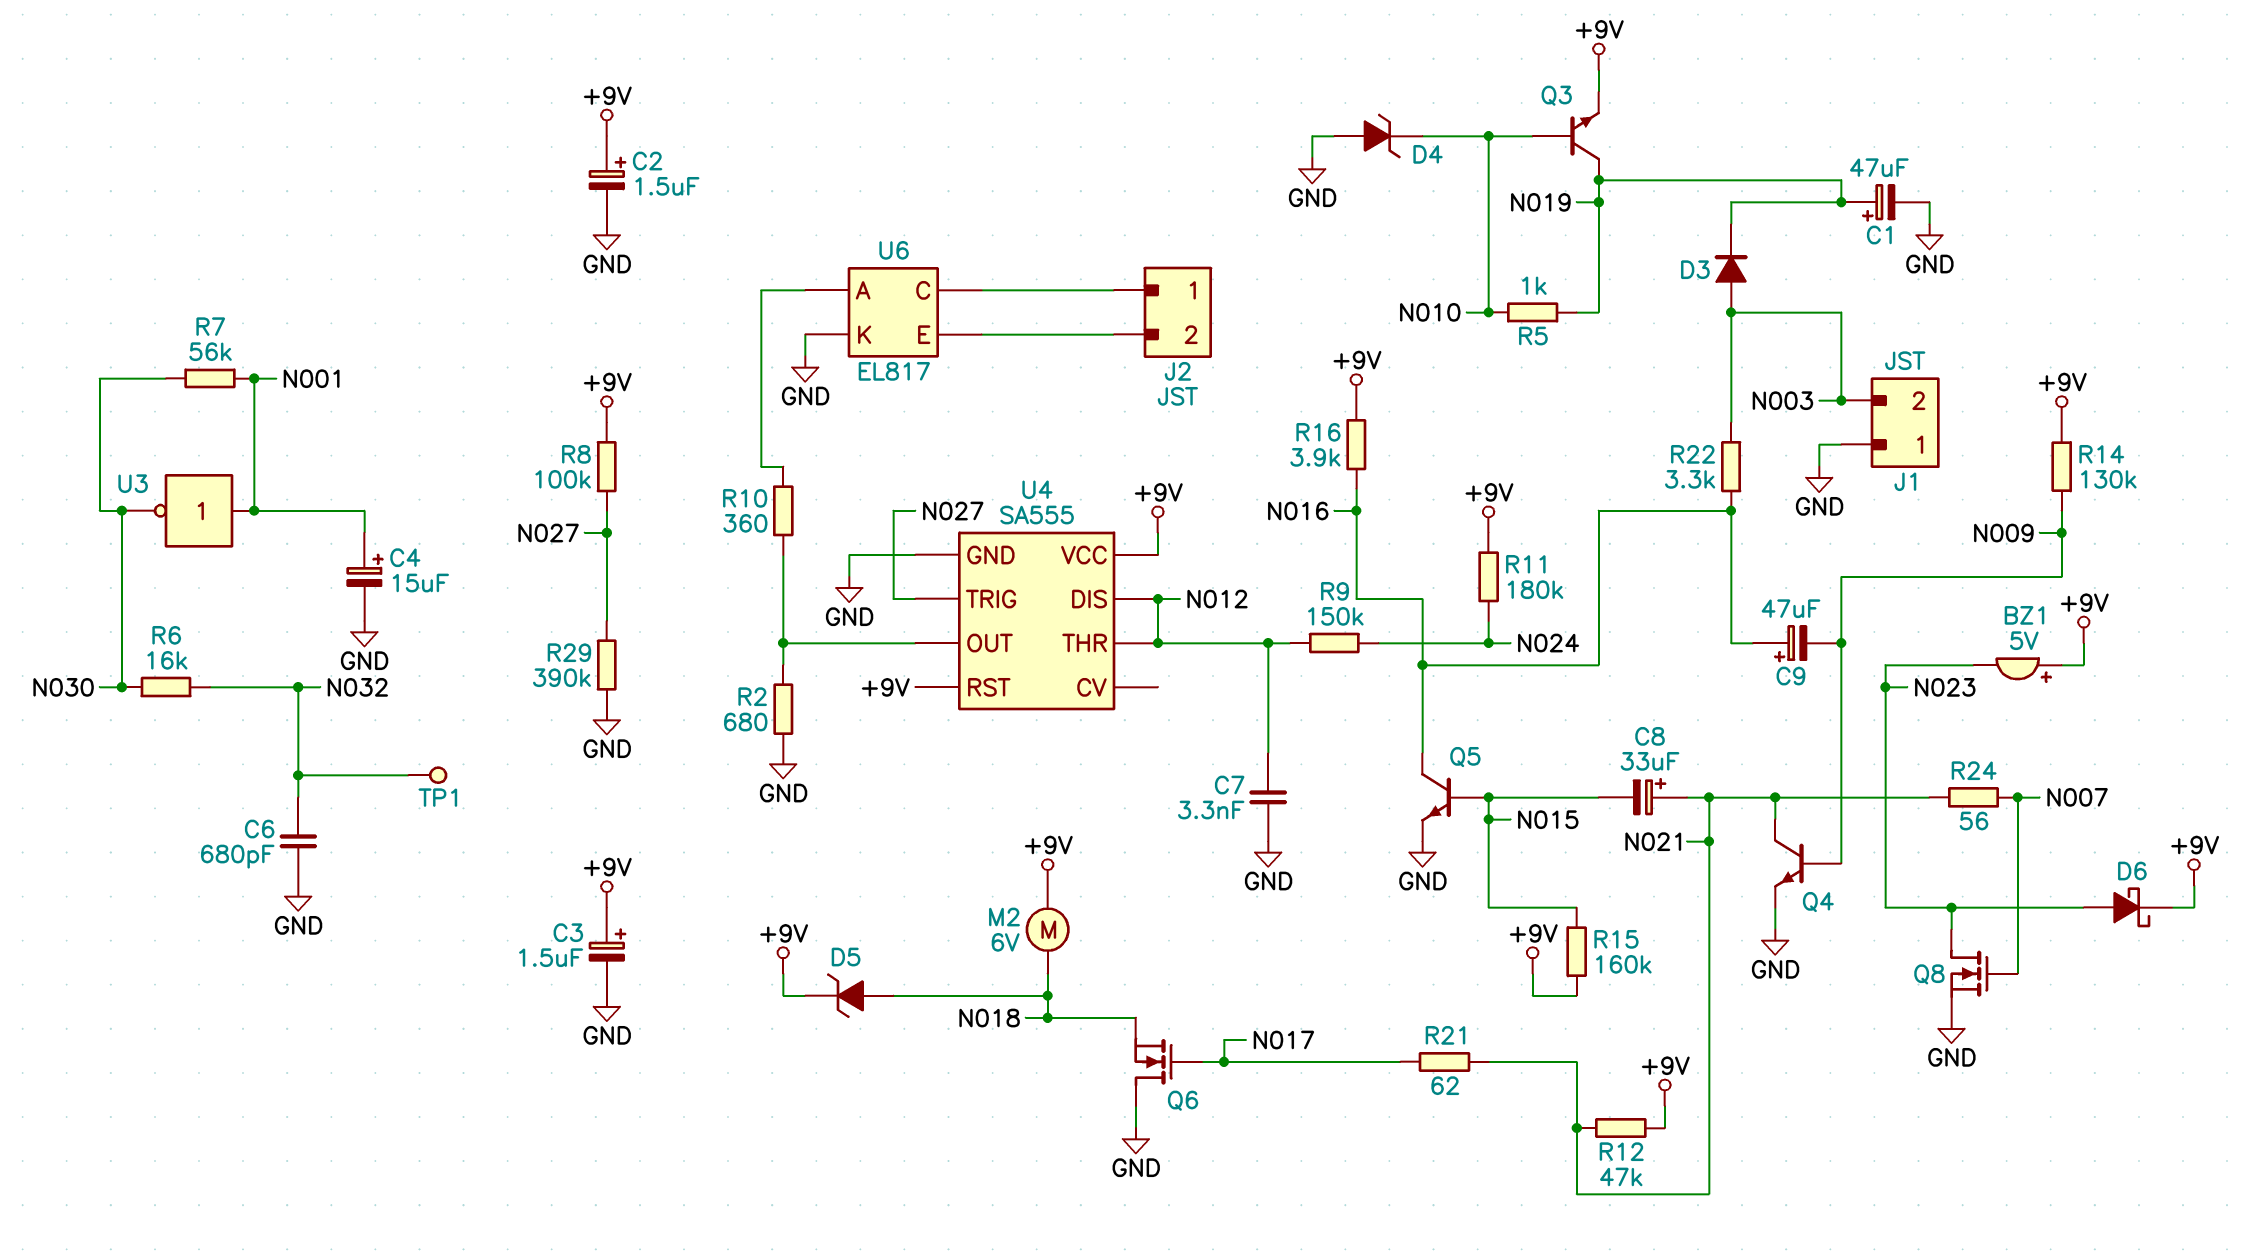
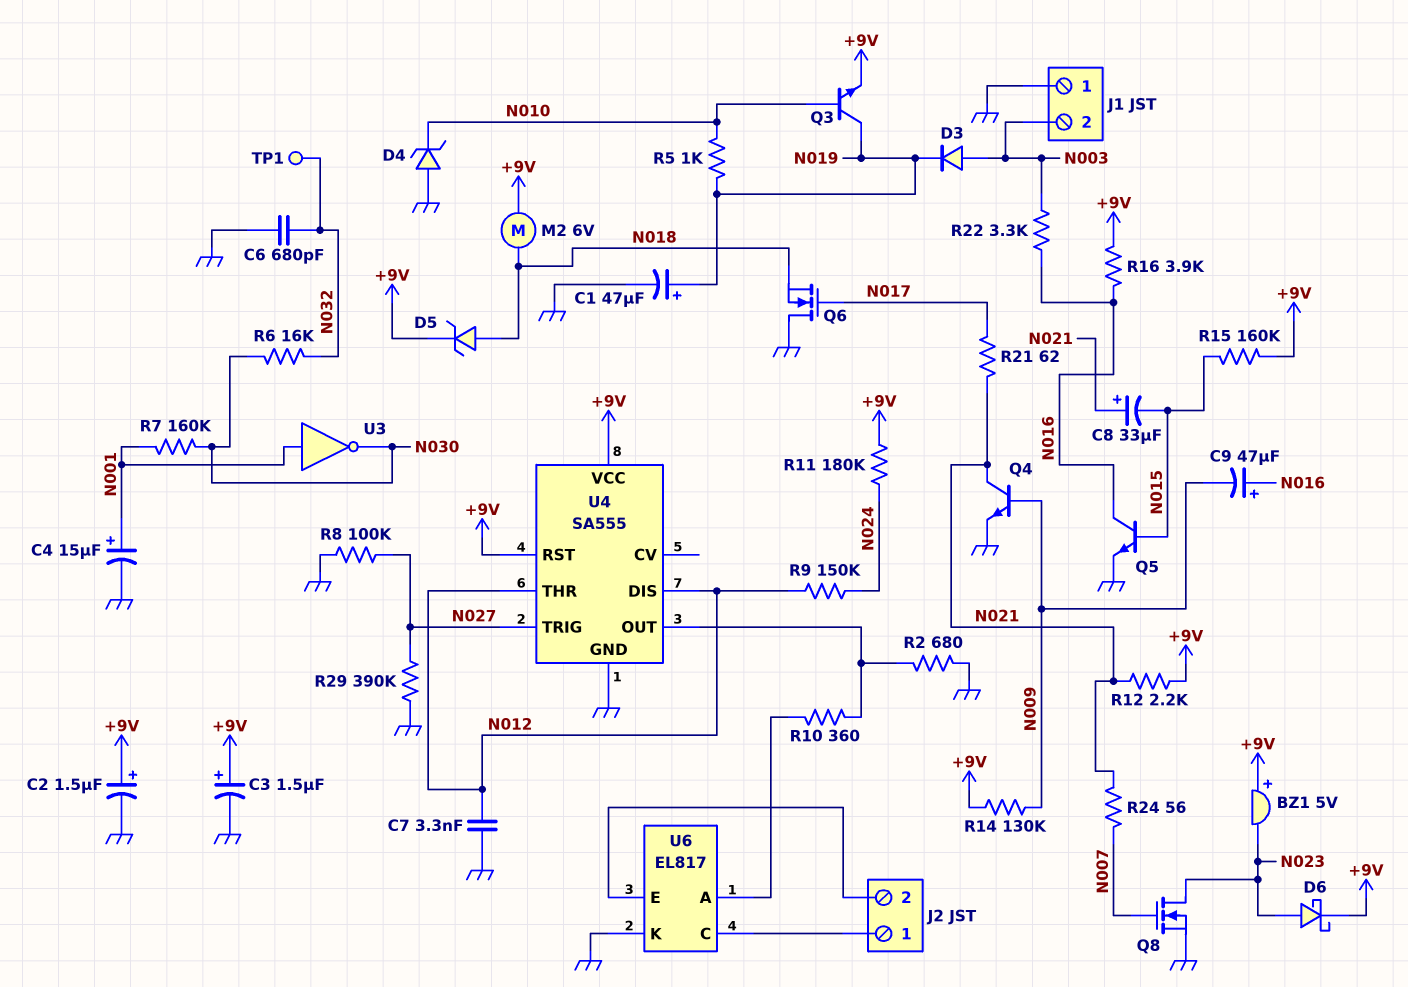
R7: 56k (N001, N030) -> 160k (N001, N030)
R8: 100k (+9V, N027) -> 100k (GND, N027)
R12: 47k (+9V, N021) -> 2.2k (+9V, N021)

